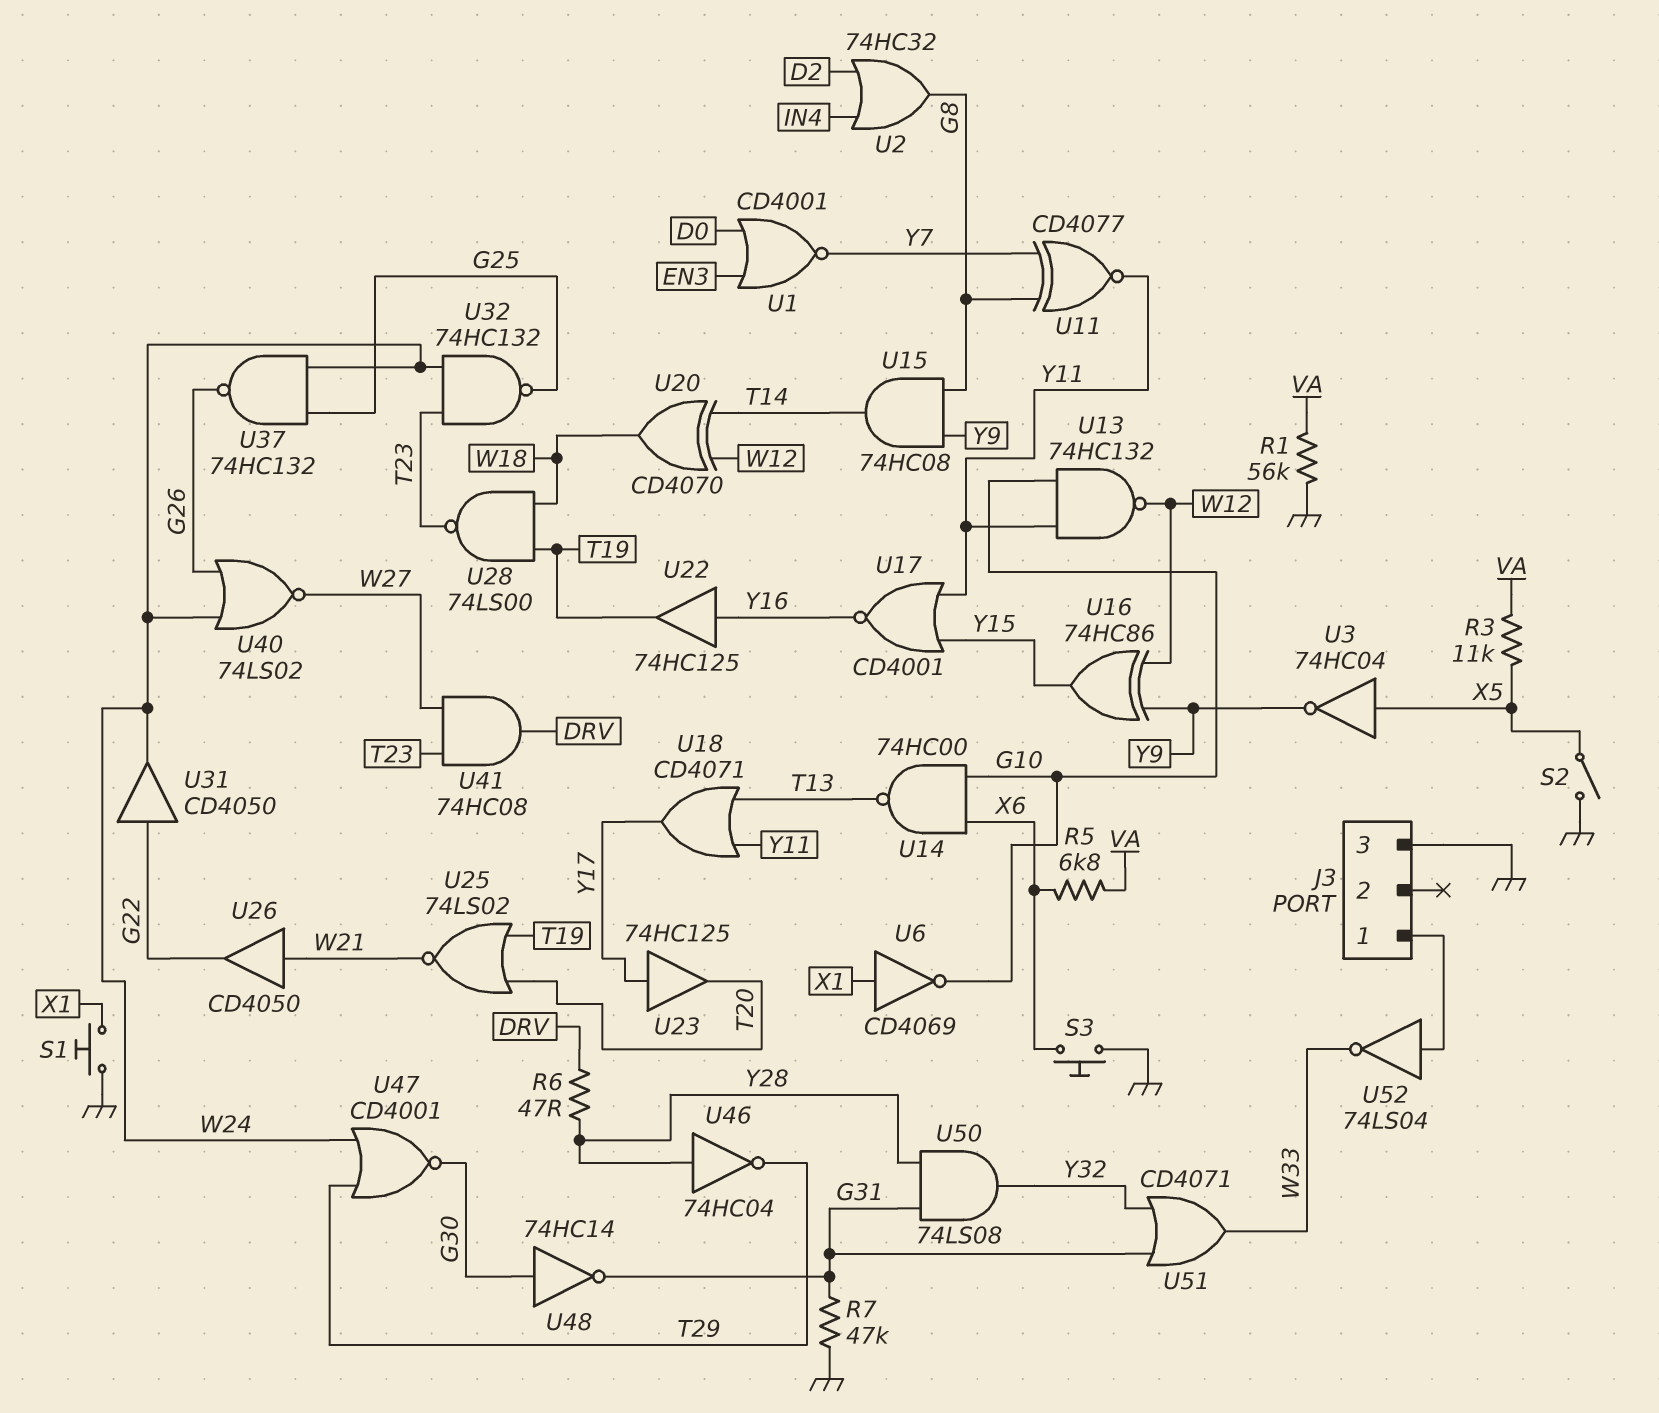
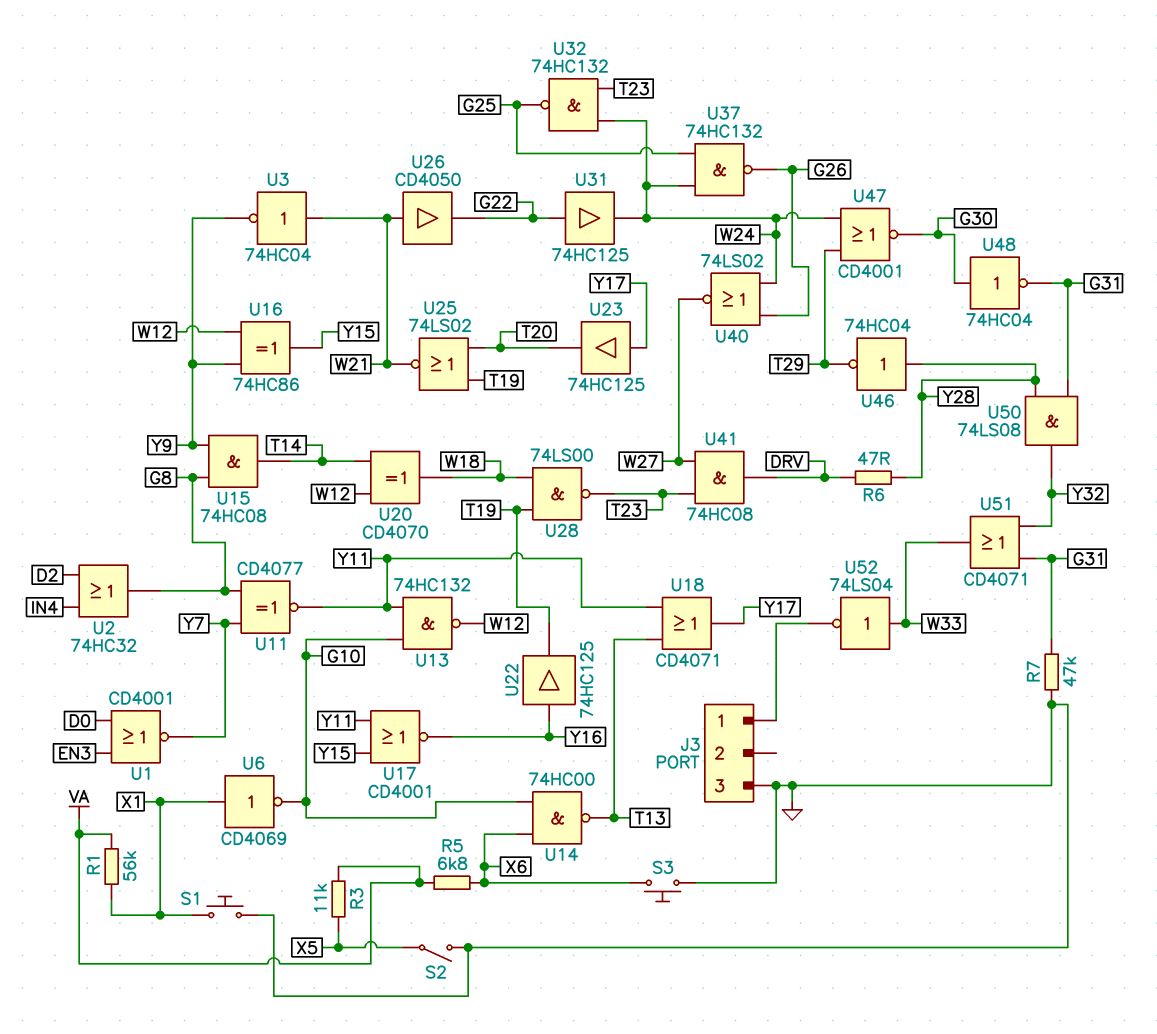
R1: 56k (GND, VA) -> 56k (VA, X1)
U3: NOT 74HC04 (in X5, out Y9) -> NOT 74HC04 (in W21, out Y9)
U31: buffer CD4050 (in G22, out W24) -> buffer 74HC125 (in G22, out W24)
U48: NOT 74HC14 (in G30, out G31) -> NOT 74HC04 (in G30, out G31)
U52: NOT 74LS04 (in J3/1, out W33) -> NOT 74LS04 (in W33, out J3/1)

